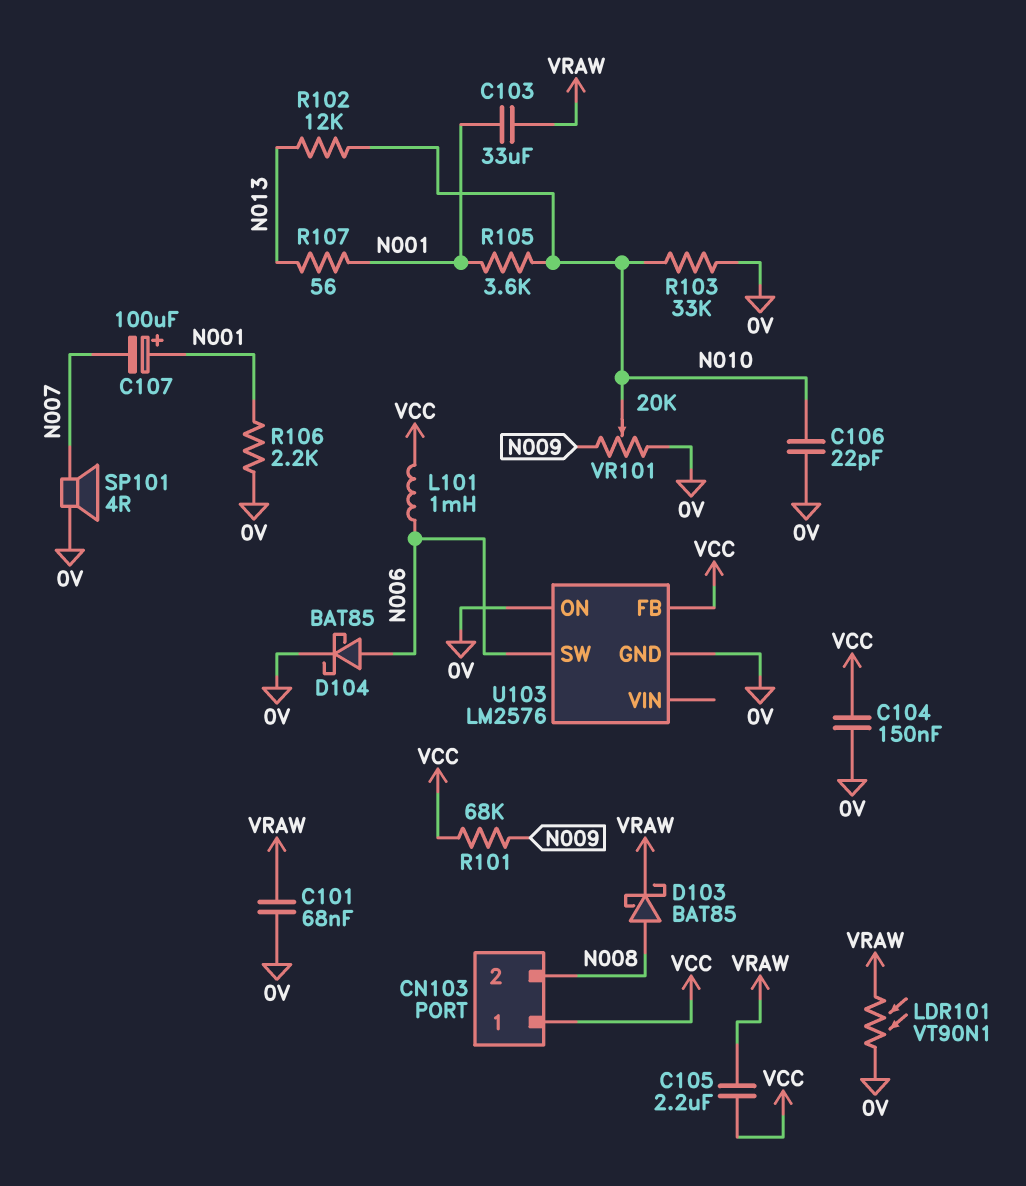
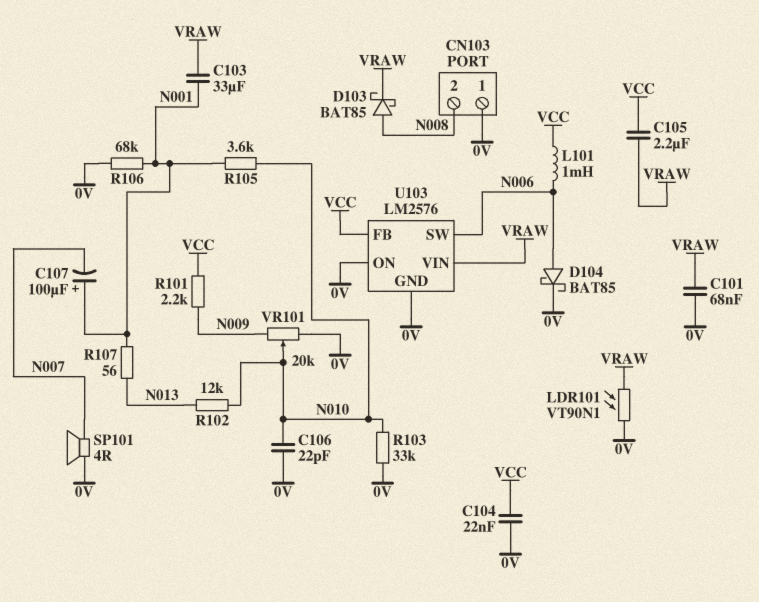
C104: 150nF (0V, VCC) -> 22nF (0V, VCC)
CN103 pin 1: VCC -> 0V
R101: 68k (N009, VCC) -> 2.2k (N009, VCC)
R106: 2.2k (0V, N001) -> 68k (0V, N001)
U103 pin VIN: none -> VRAW

